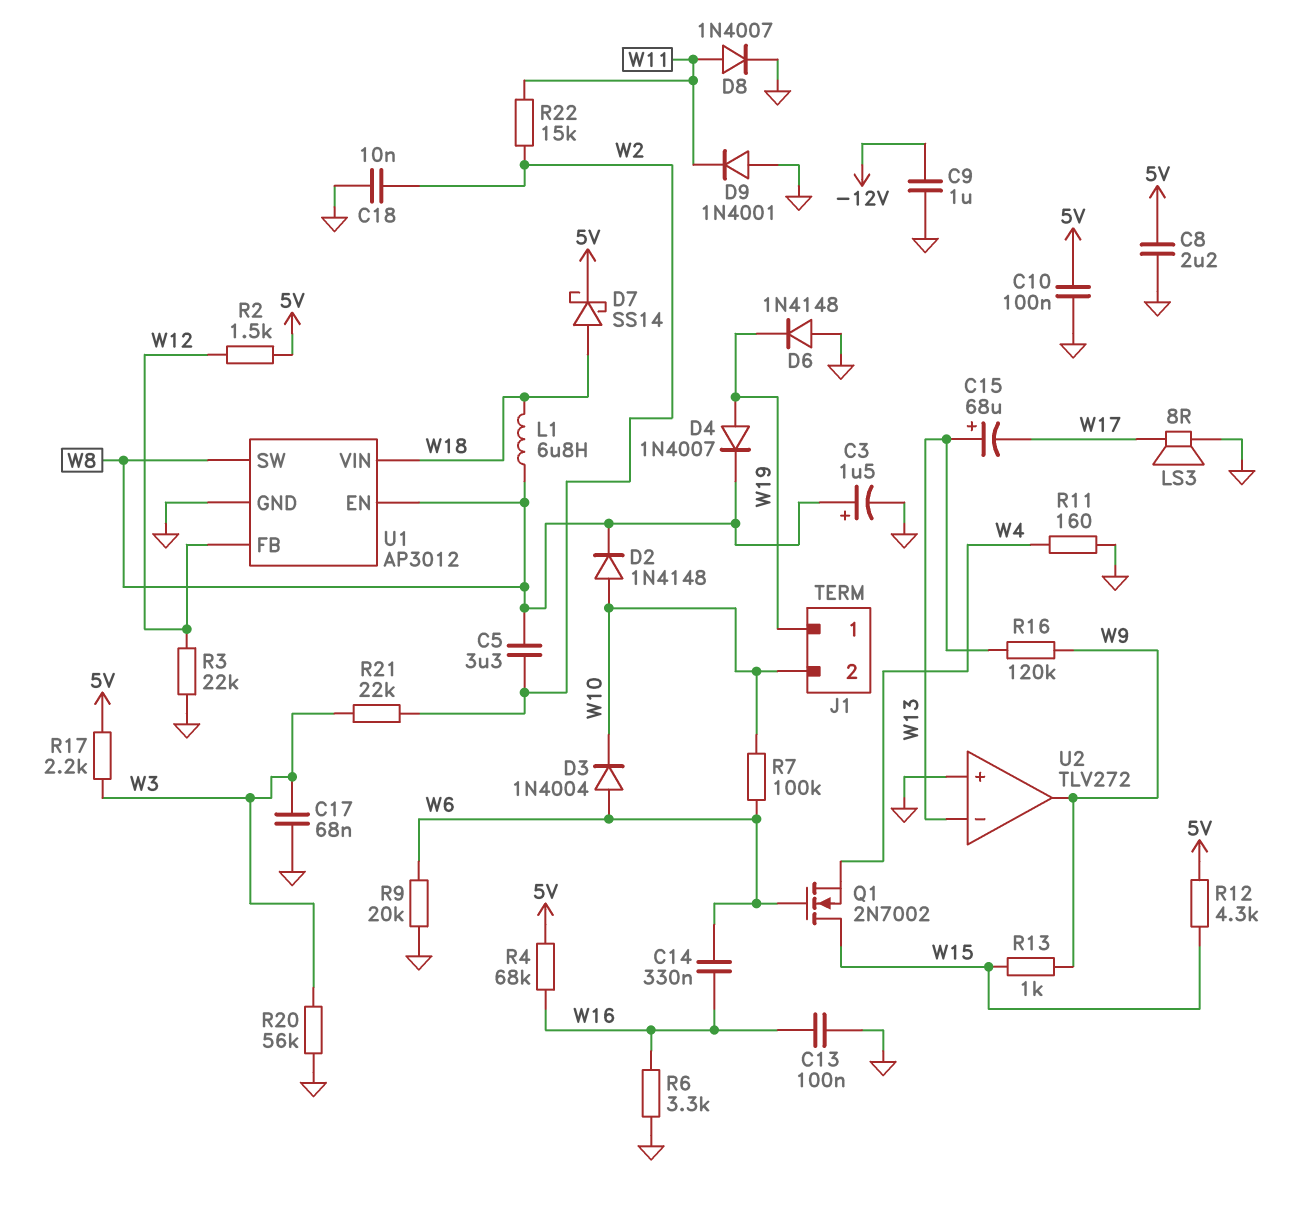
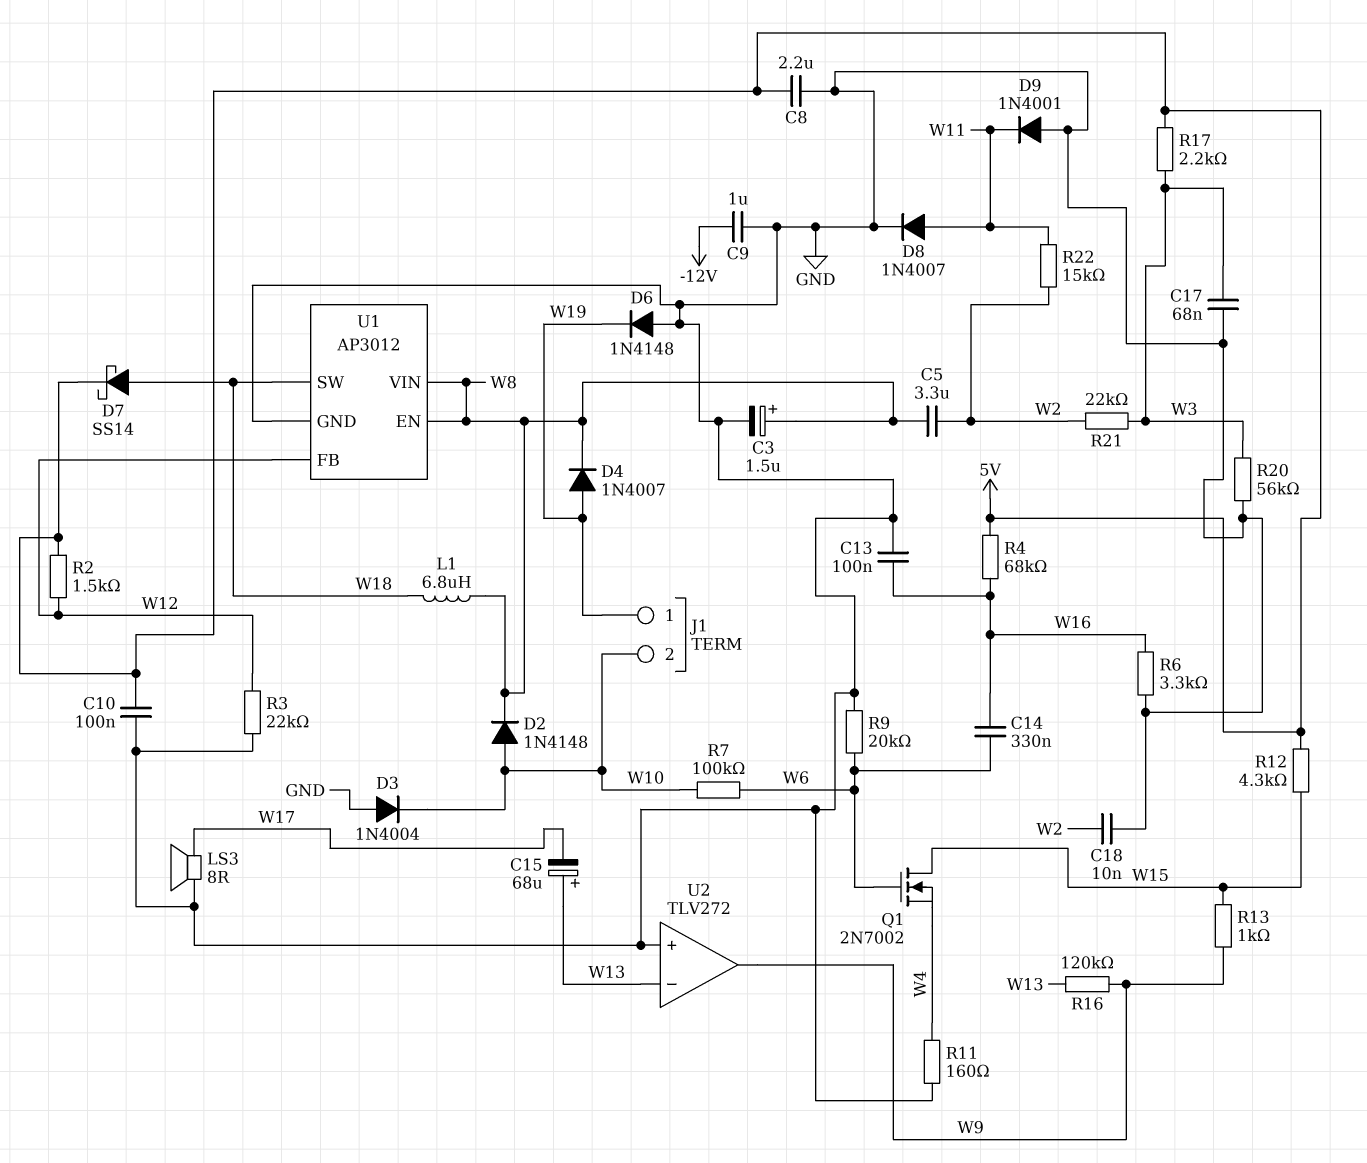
D3: diode 1N4004 (A W6, K W10) -> diode 1N4004 (A GND, K W10)
U1 pin SW: W8 -> W18
U1 pin VIN: W18 -> W8

